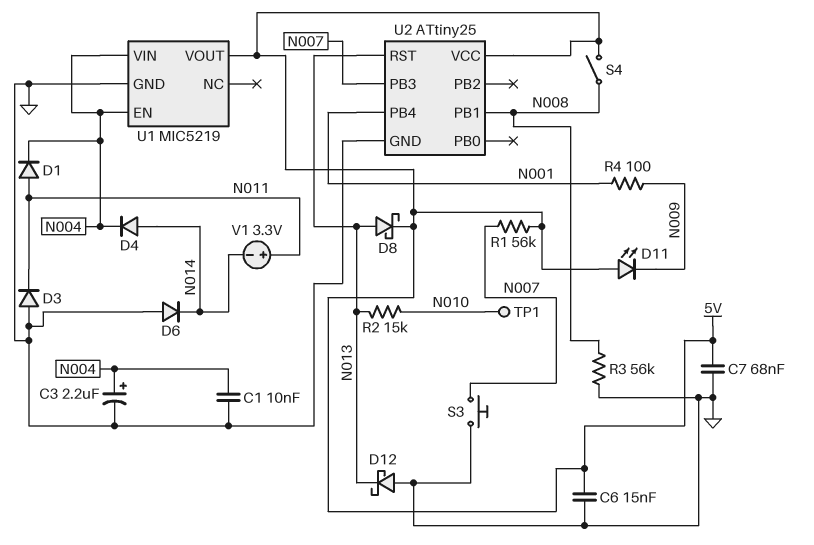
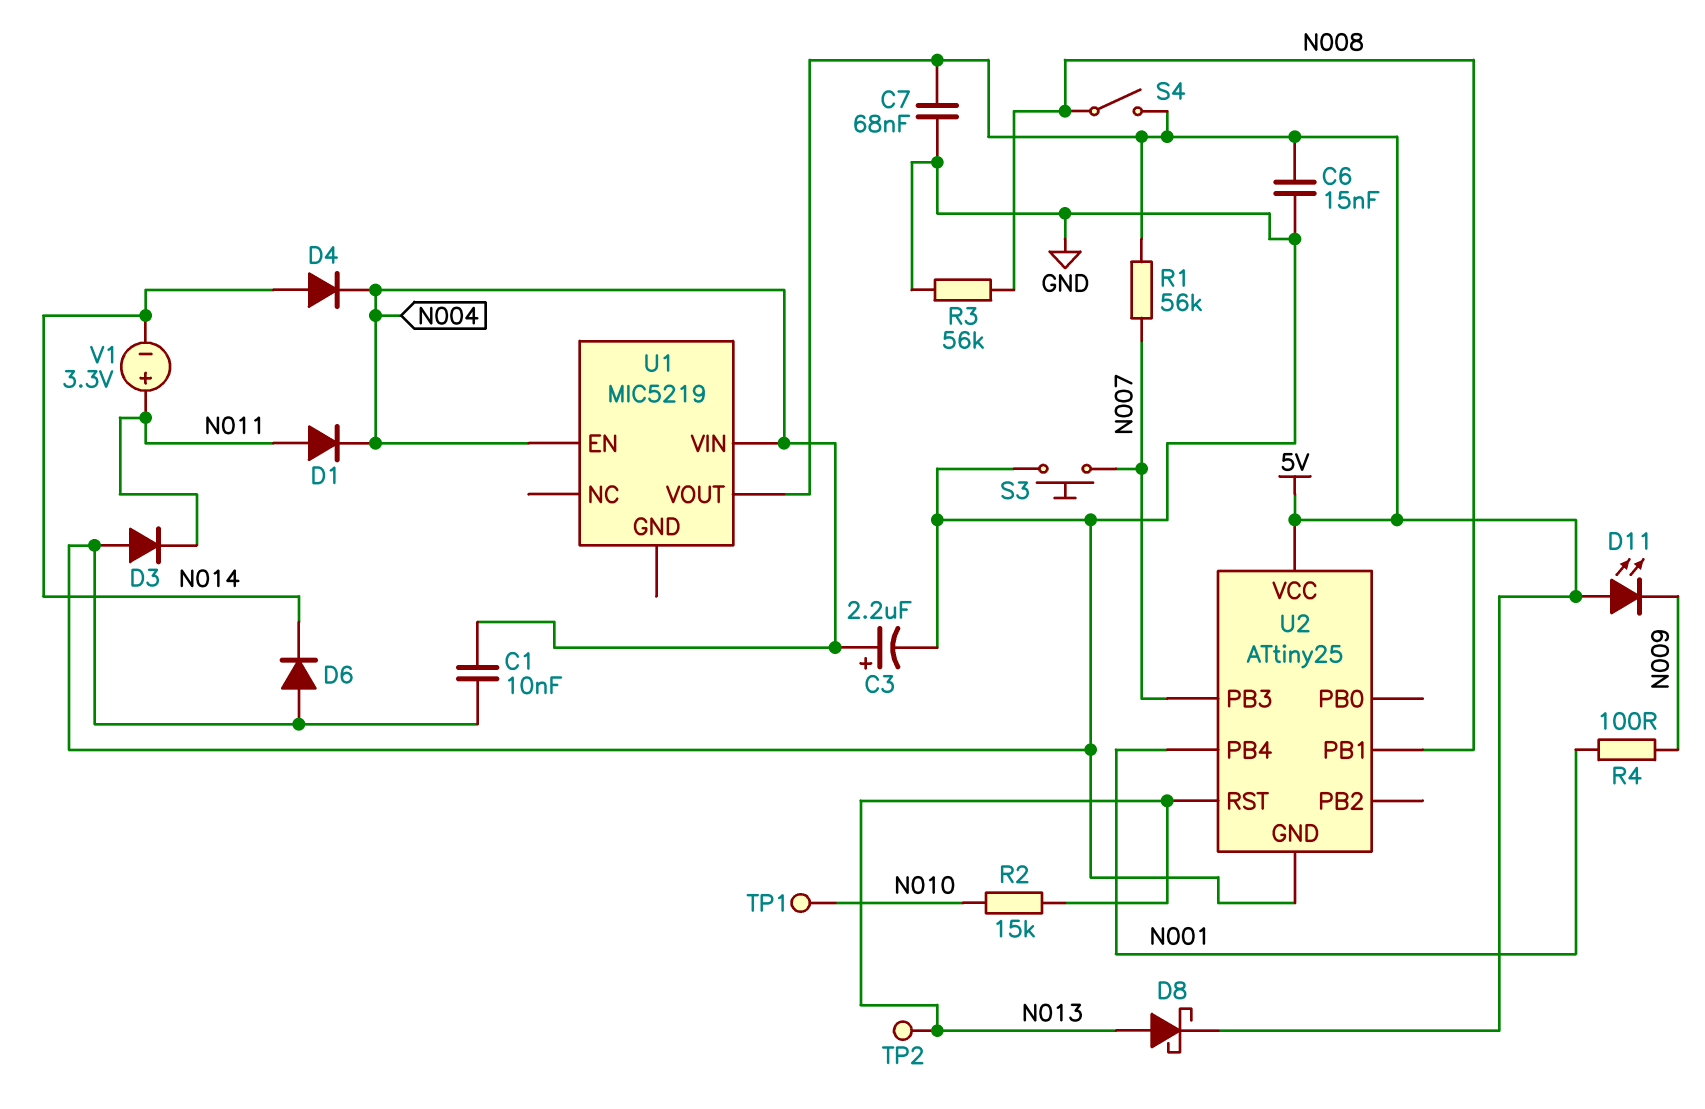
D12: schottky (A GND, K N013) -> none
TP2: none -> test point (N013)
U1 pin GND: GND -> none

